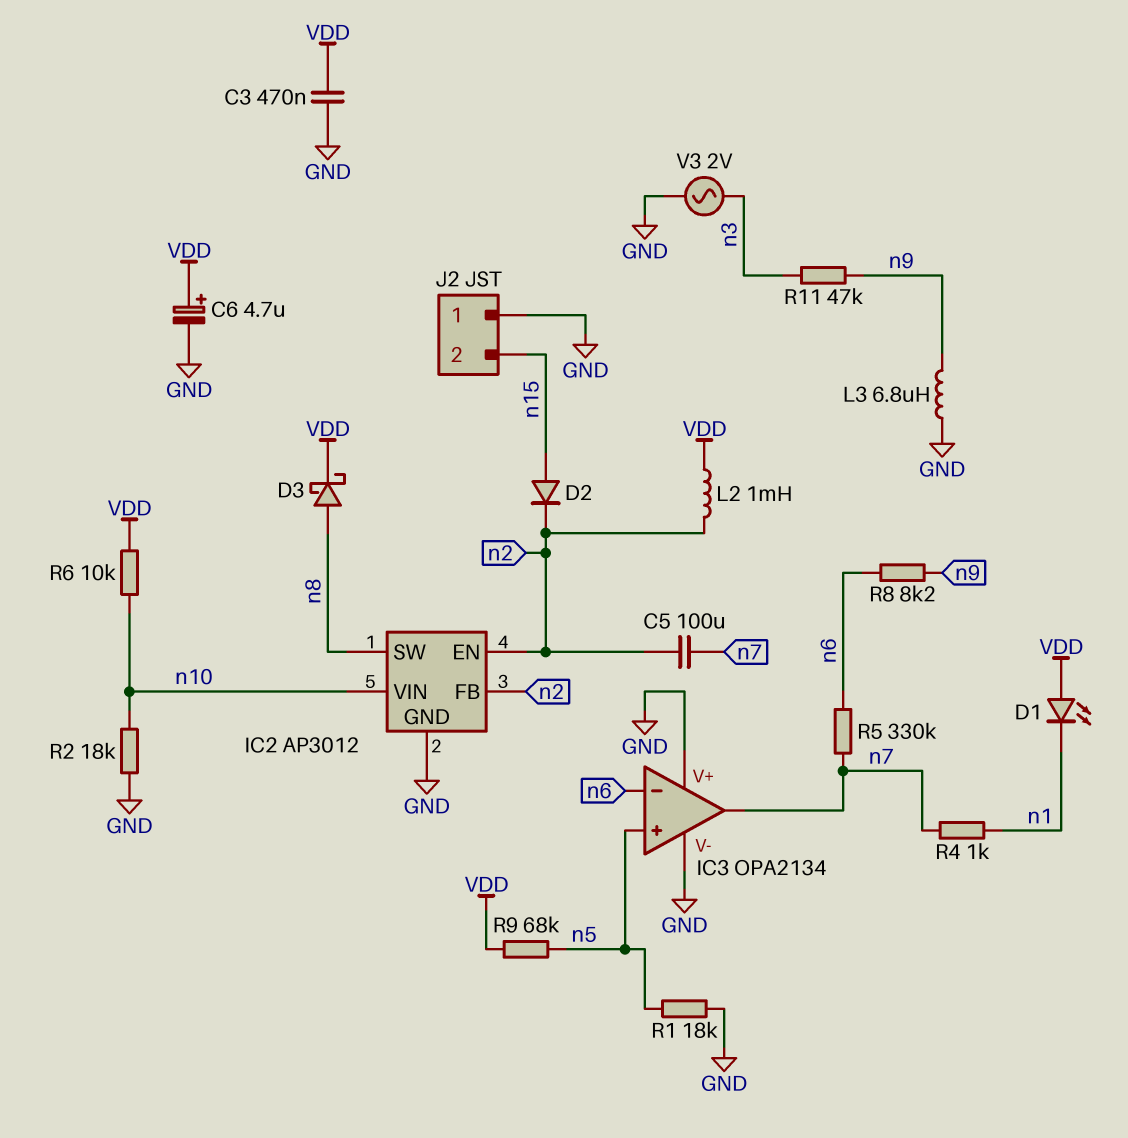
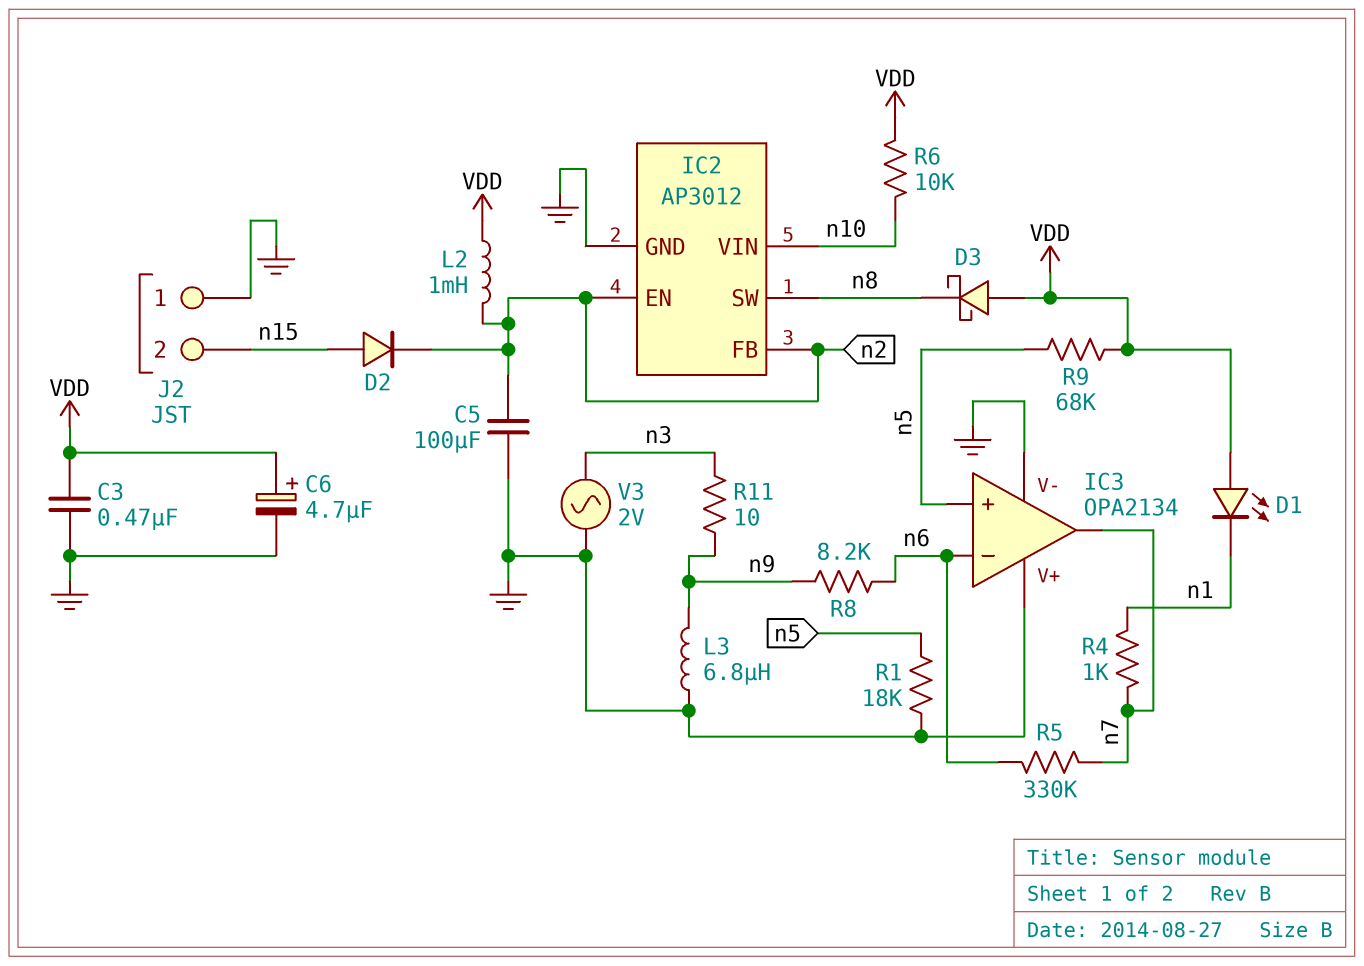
C5: 100uF (n2, n7) -> 100uF (GND, n2)
D3: schottky (A n8, K VDD) -> schottky (A VDD, K n8)
R2: 18k (GND, n10) -> none
R11: 47k (n3, n9) -> 10 (n3, n9)

